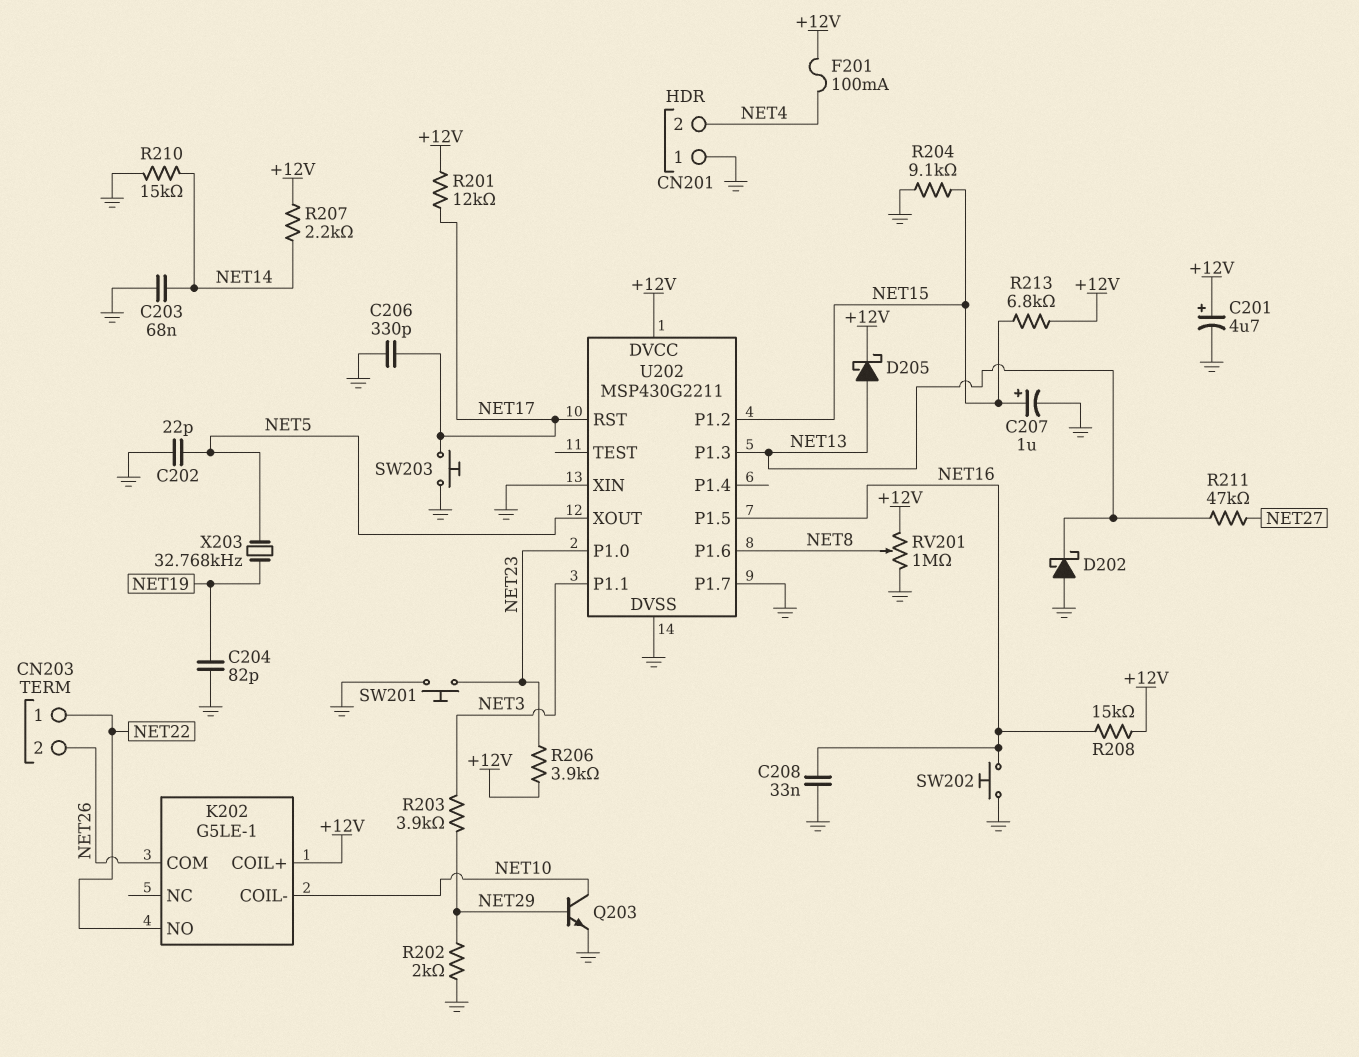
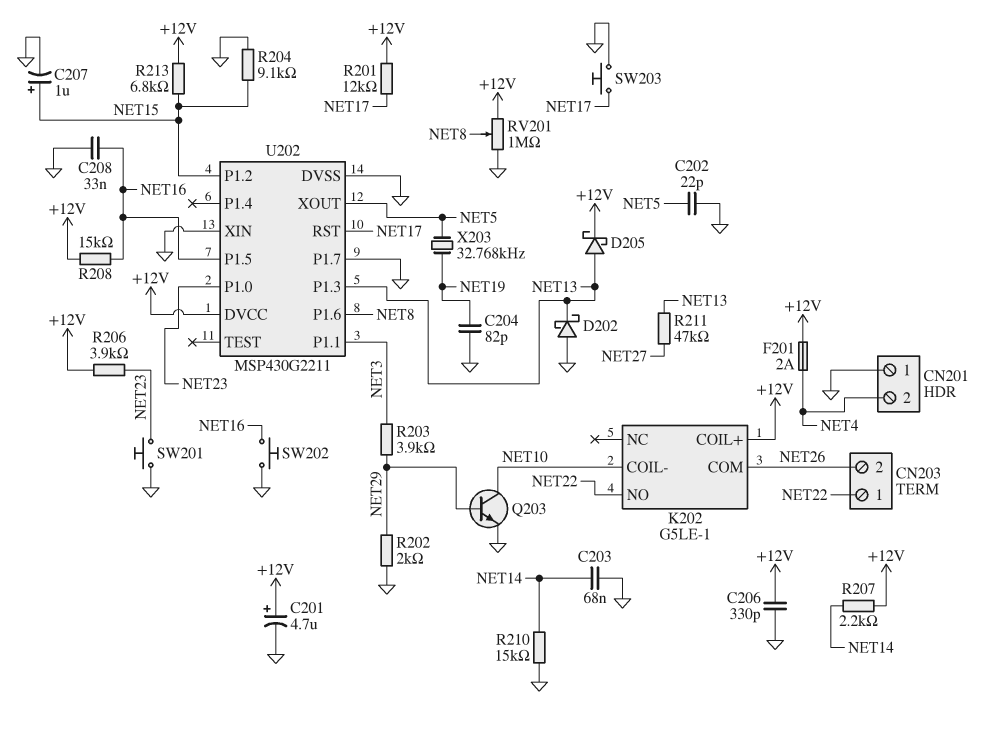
C206: 330pF (GND, NET17) -> 330pF (+12V, GND)
F201: 100mA (+12V, NET4) -> 2A (+12V, NET4)

